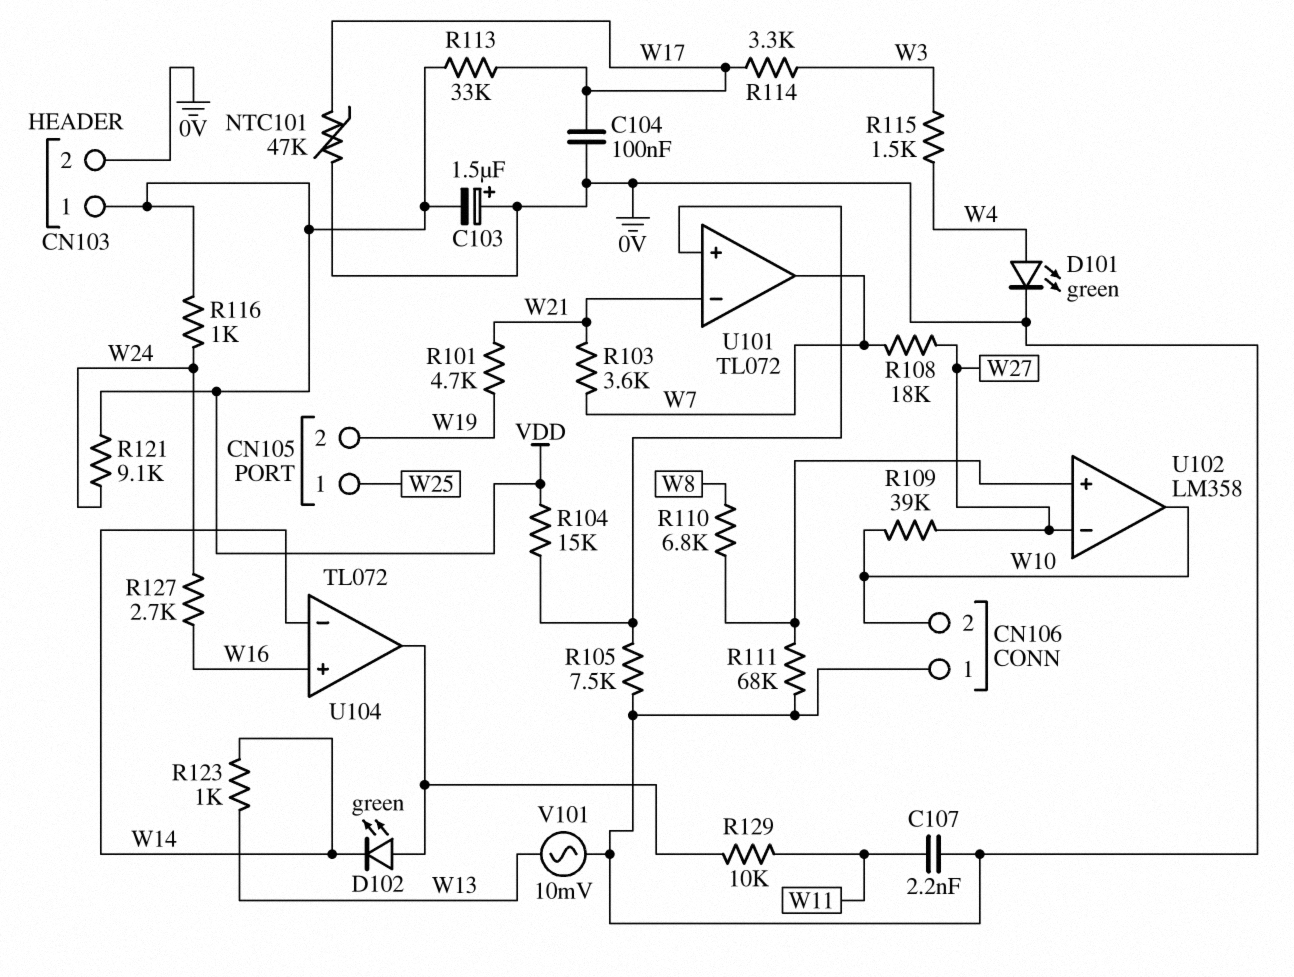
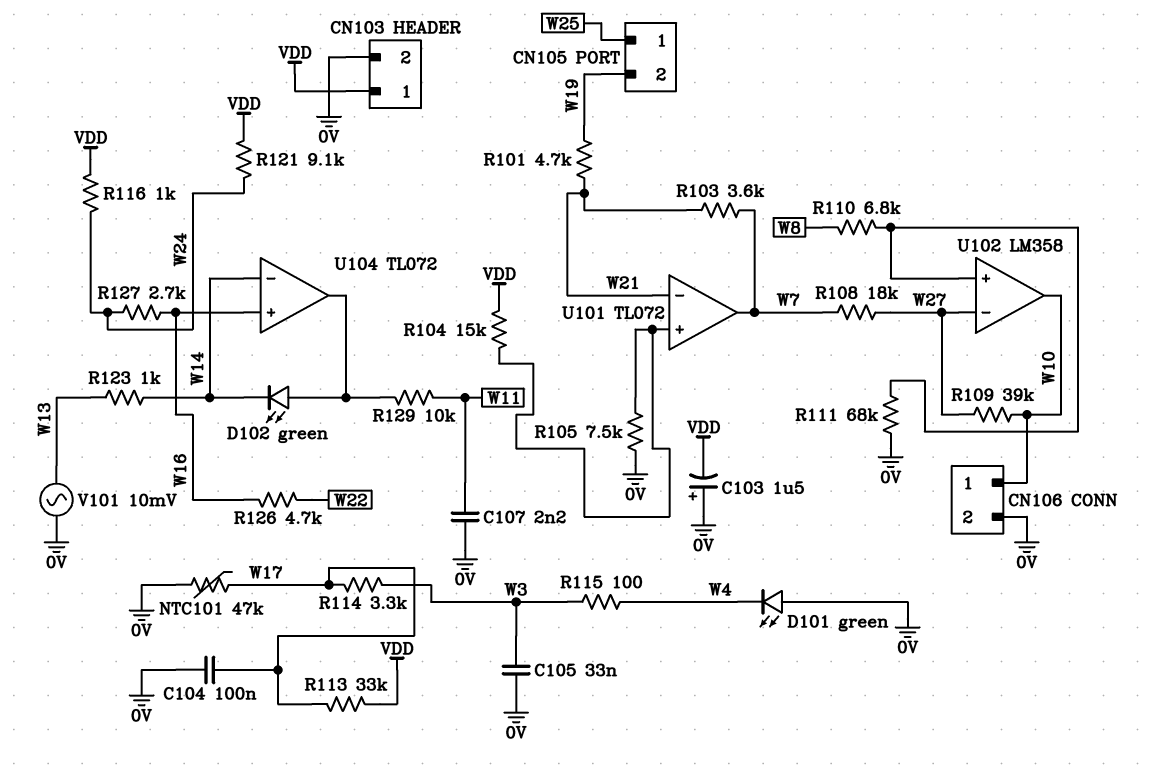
C105: none -> 33nF (0V, W3)
CN106 pin 1: 0V -> W10
CN106 pin 2: W10 -> 0V
D101: LED green (A W4, K 0V) -> LED green (A 0V, K W4)
R115: 1.5k (W3, W4) -> 100 (W3, W4)
R126: none -> 4.7k (W16, W22)

